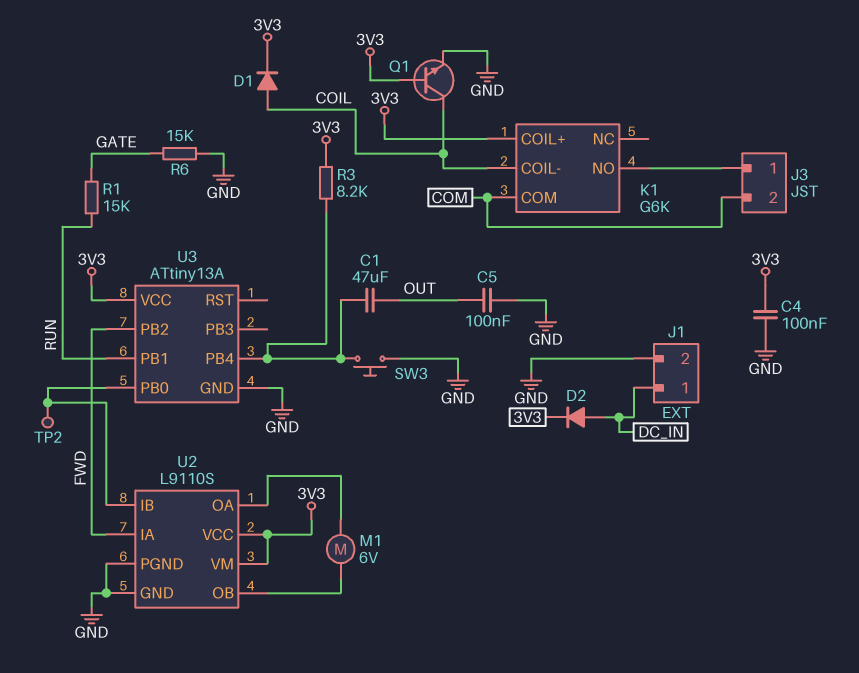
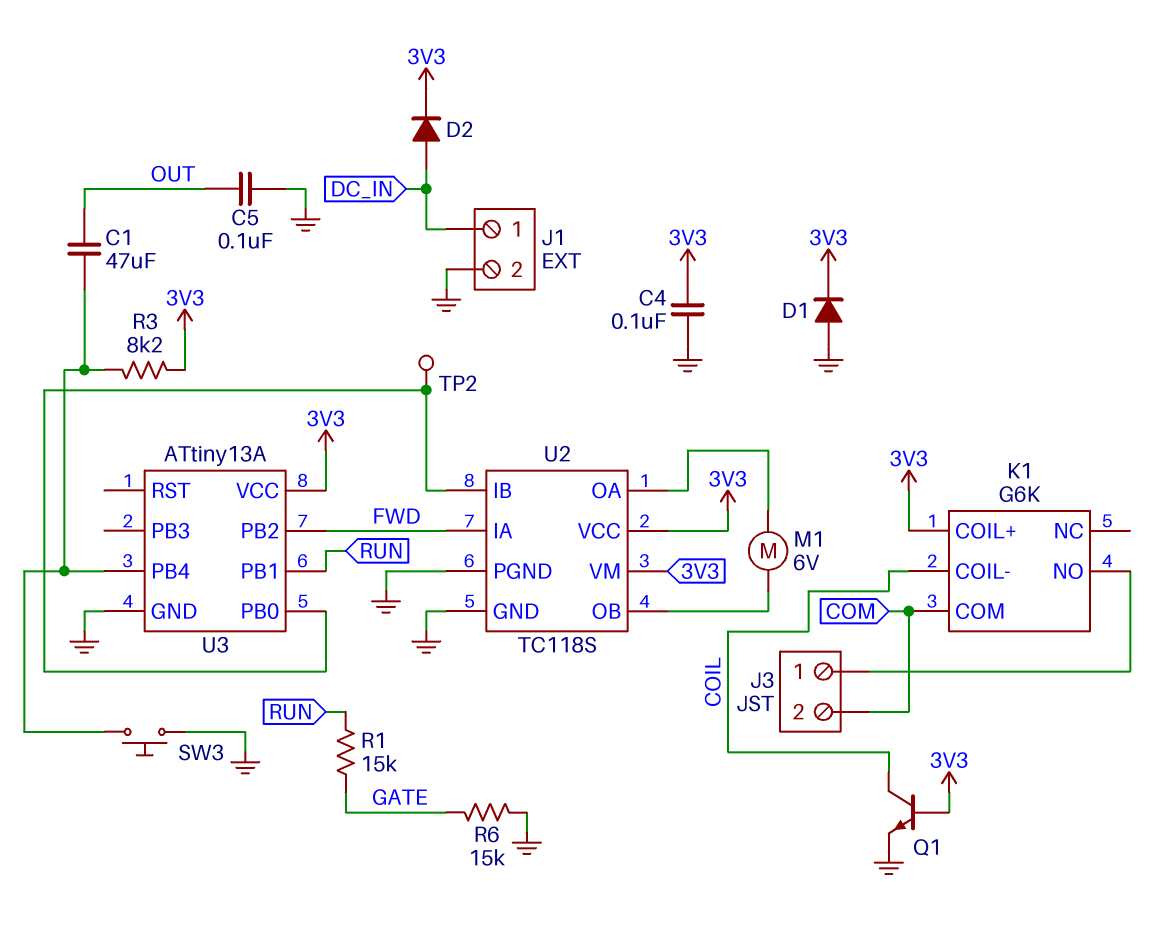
D1: diode (A COIL, K 3V3) -> diode (A GND, K 3V3)
U2: L9110S -> TC118S

